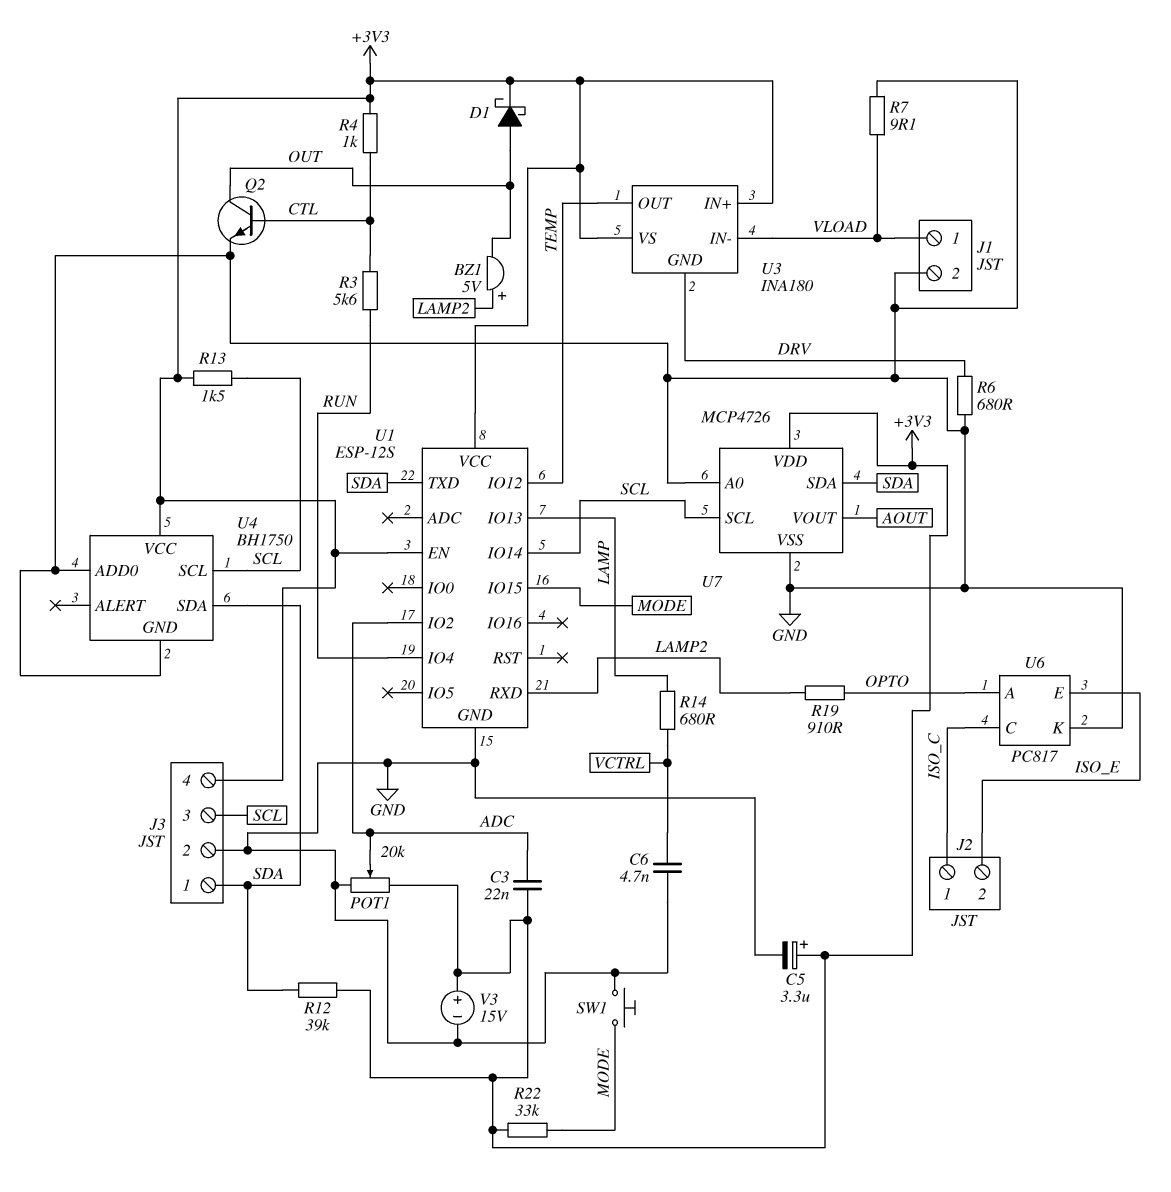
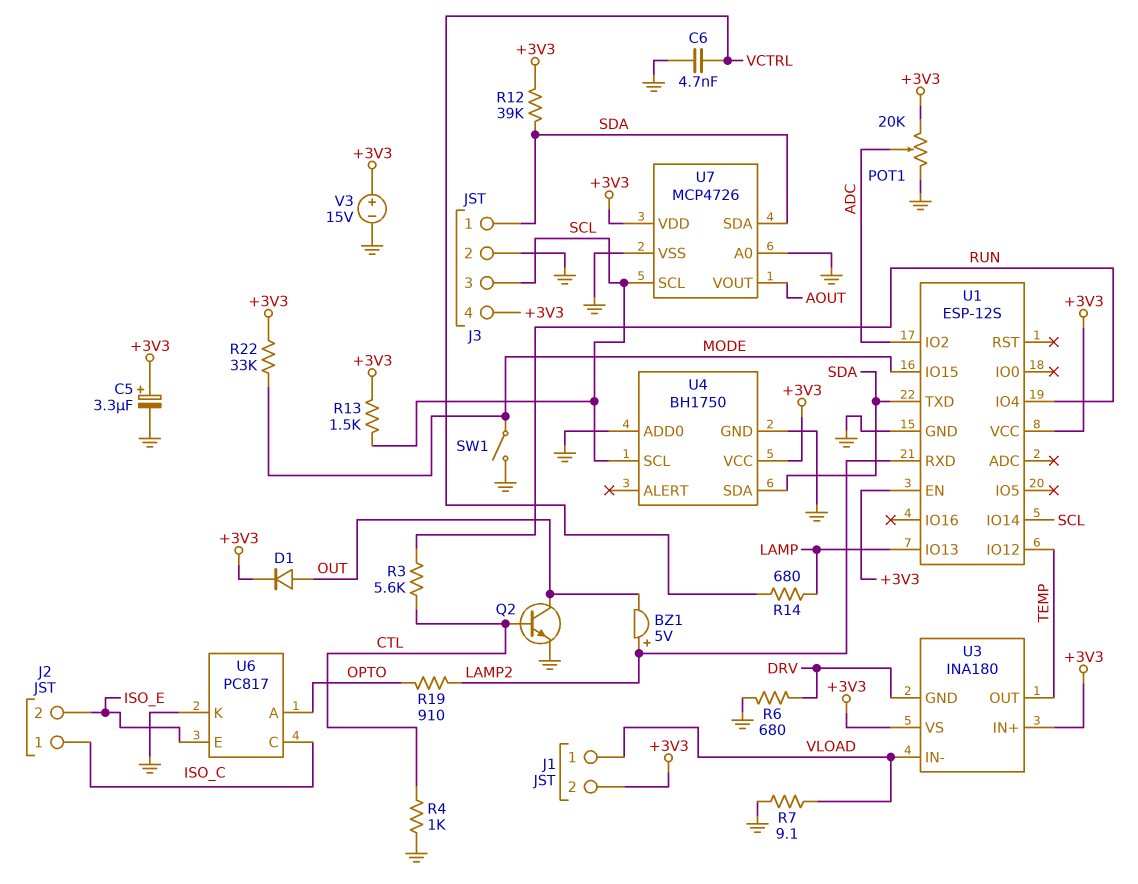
C3: 22nF (+3V3, ADC) -> none
D1: schottky (A OUT, K +3V3) -> diode (A OUT, K +3V3)
J1 pin 2: GND -> +3V3
R4: 1k (+3V3, CTL) -> 1k (CTL, GND)
SW1: button (GND, MODE) -> switch (GND, MODE)

